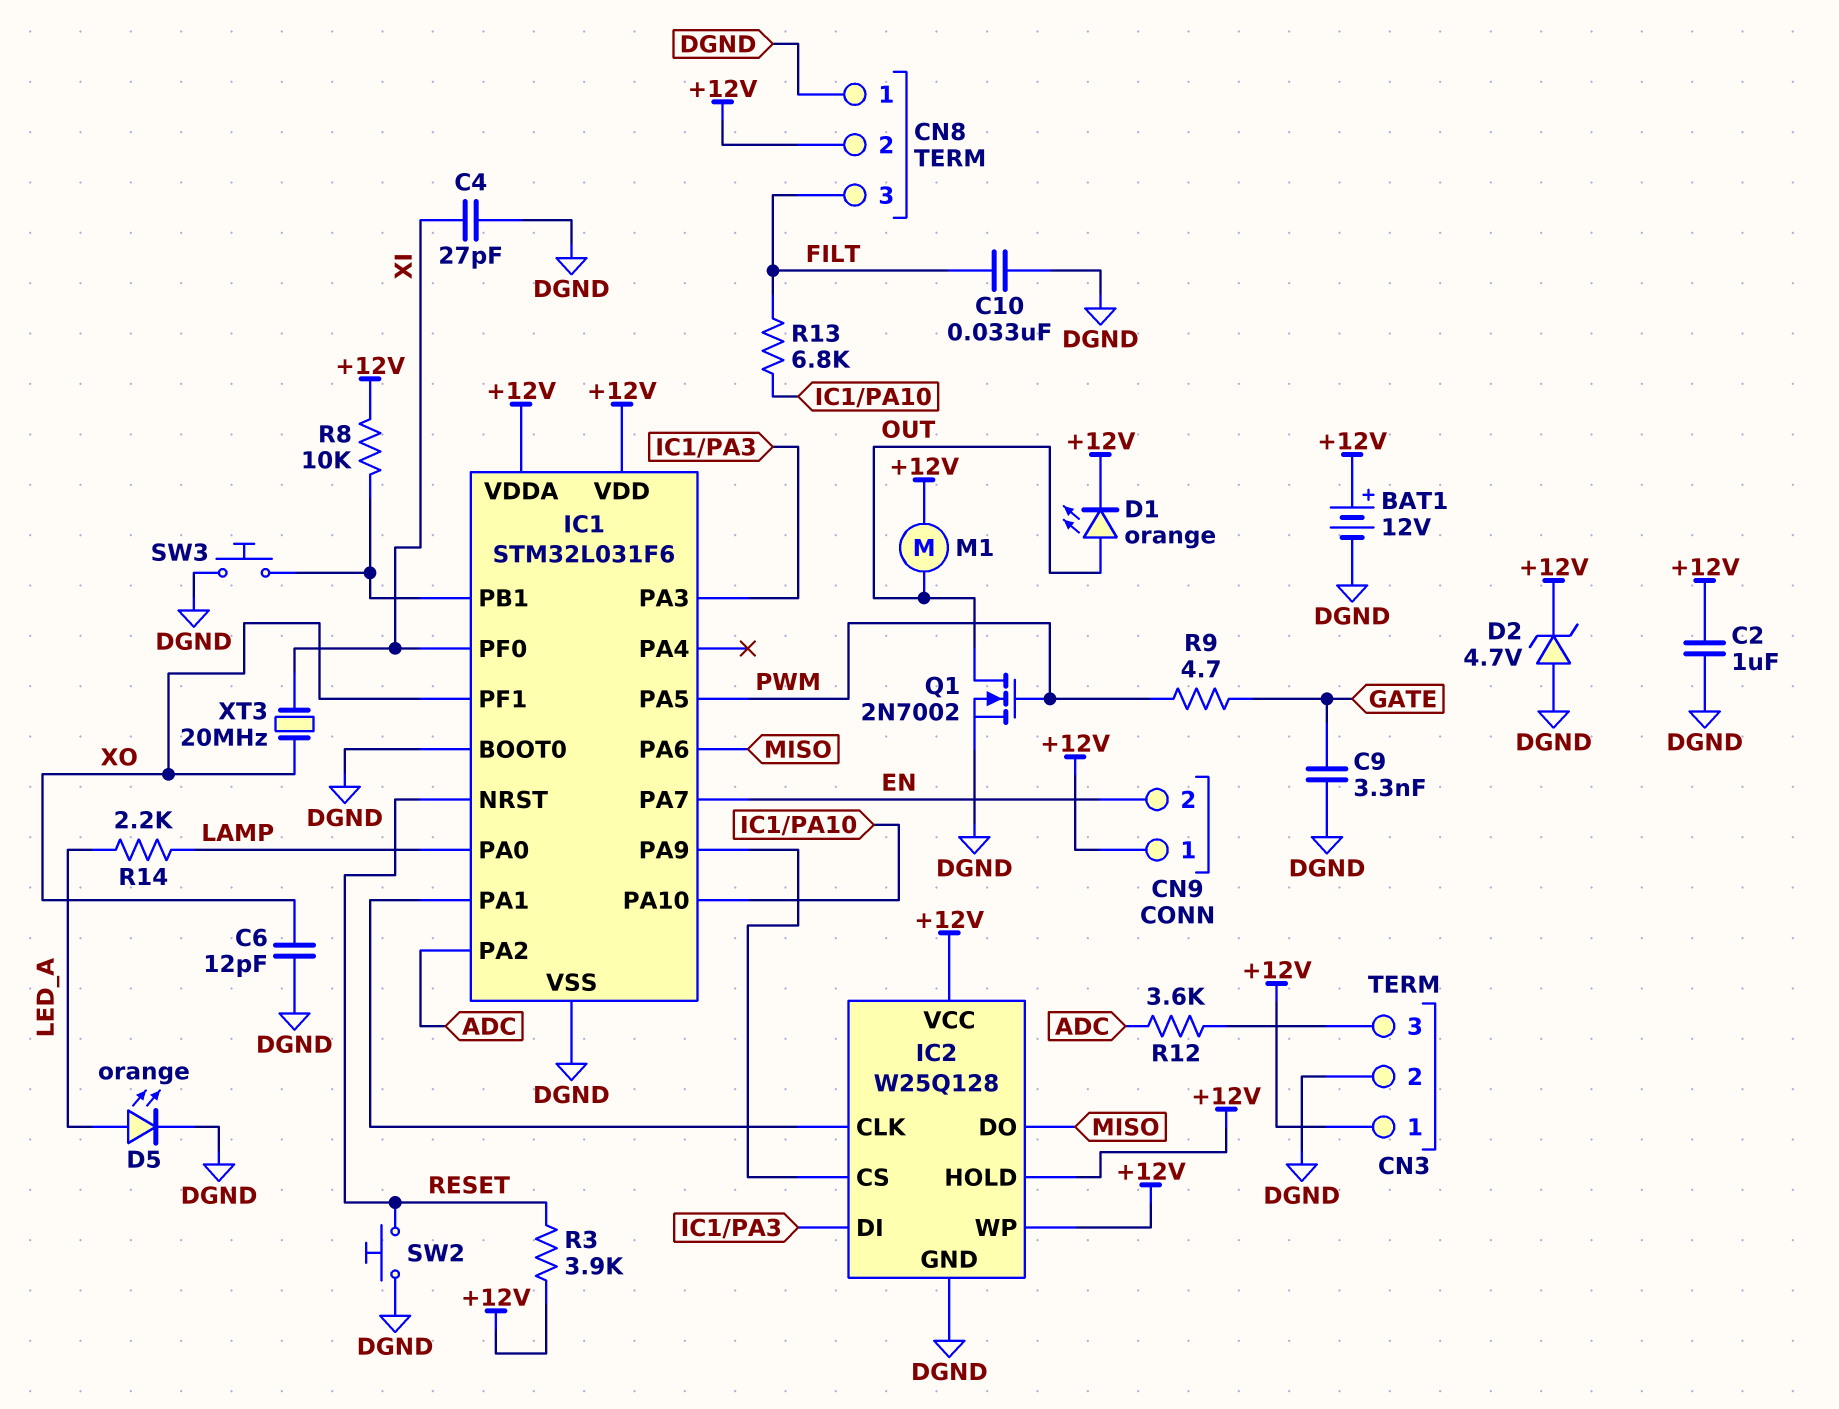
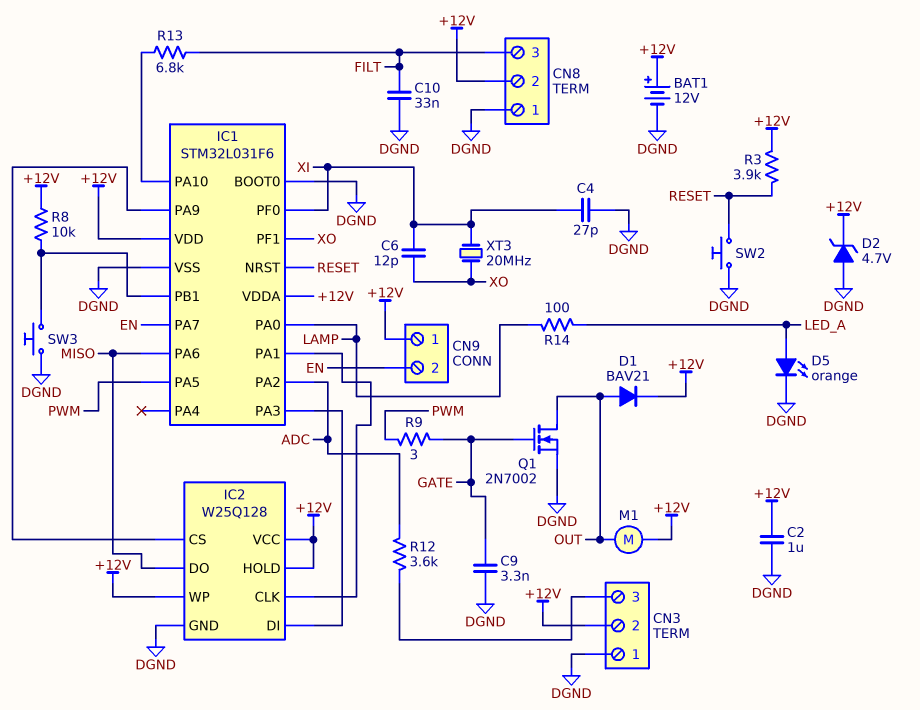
C6: 12pF (DGND, XO) -> 12pF (XI, XO)
CN3 pin 1: +12V -> DGND
CN3 pin 2: DGND -> +12V
D1: LED orange (A OUT, K +12V) -> diode BAV21 (A OUT, K +12V)
Q1: NMOS 2N7002 (G PWM, D OUT, S DGND) -> NMOS 2N7002 (G GATE, D OUT, S DGND)
R9: 4.7 (GATE, PWM) -> 3 (GATE, PWM)
R14: 2.2k (LAMP, LED_A) -> 100 (LAMP, LED_A)

